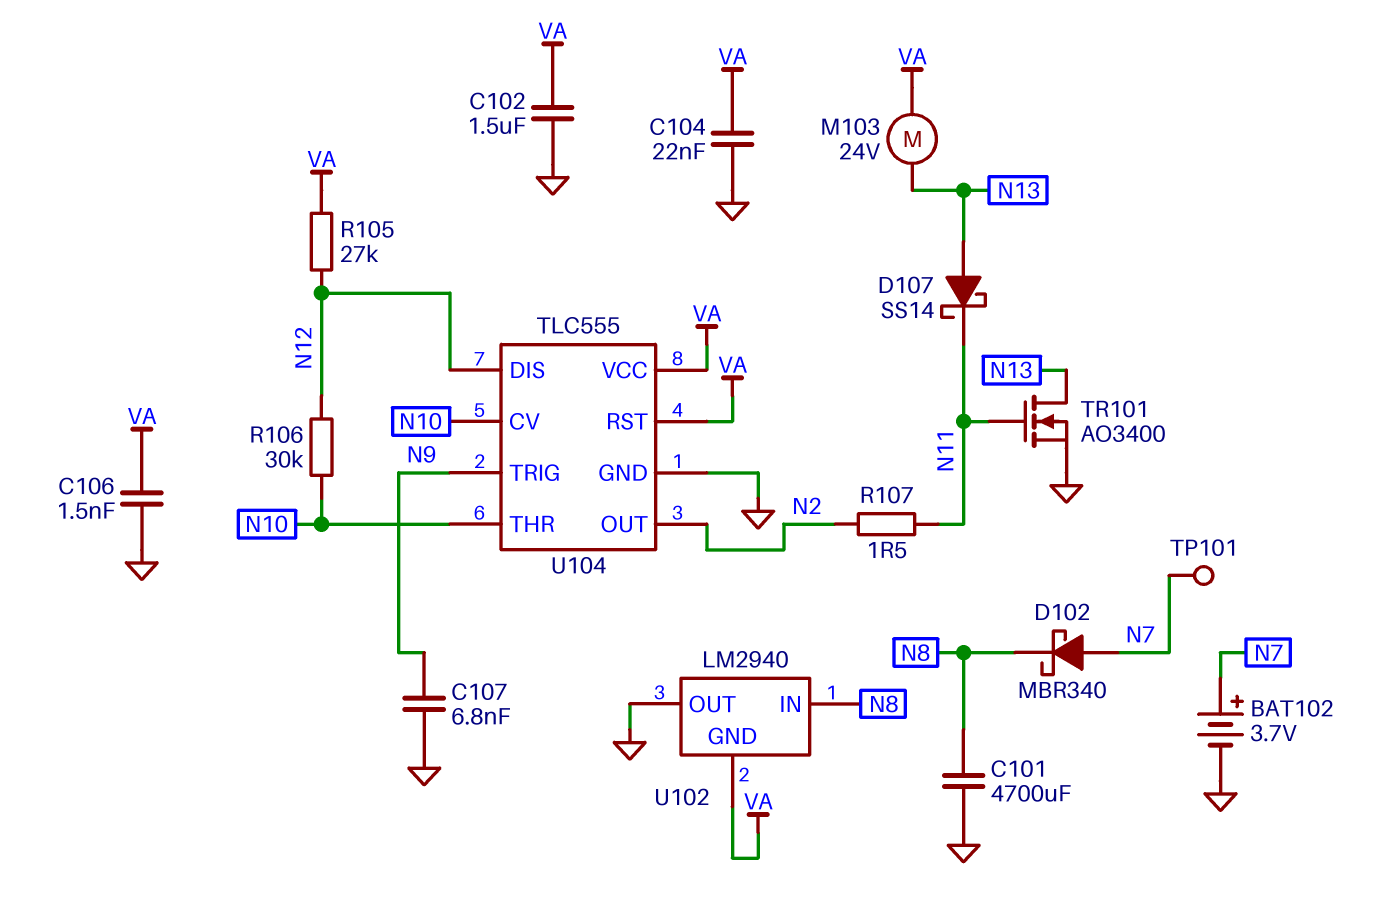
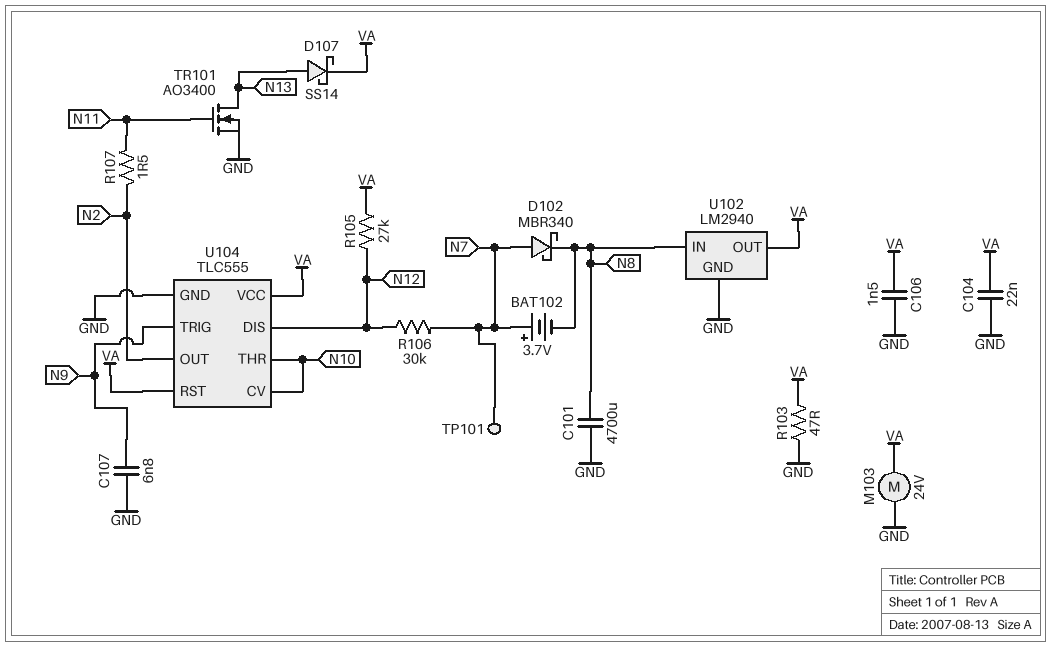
BAT102: 3.7V (plus N7, minus GND) -> 3.7V (plus N7, minus N8)
C102: 1.5uF (GND, VA) -> none
D107: schottky SS14 (A N13, K N11) -> schottky SS14 (A N13, K VA)
M103: motor 24V (N13, VA) -> motor 24V (GND, VA)
R103: none -> 47 (GND, VA)
R106: 30k (N10, N12) -> 30k (N7, N12)
U102 pin GND: VA -> GND
U102 pin OUT: GND -> VA

